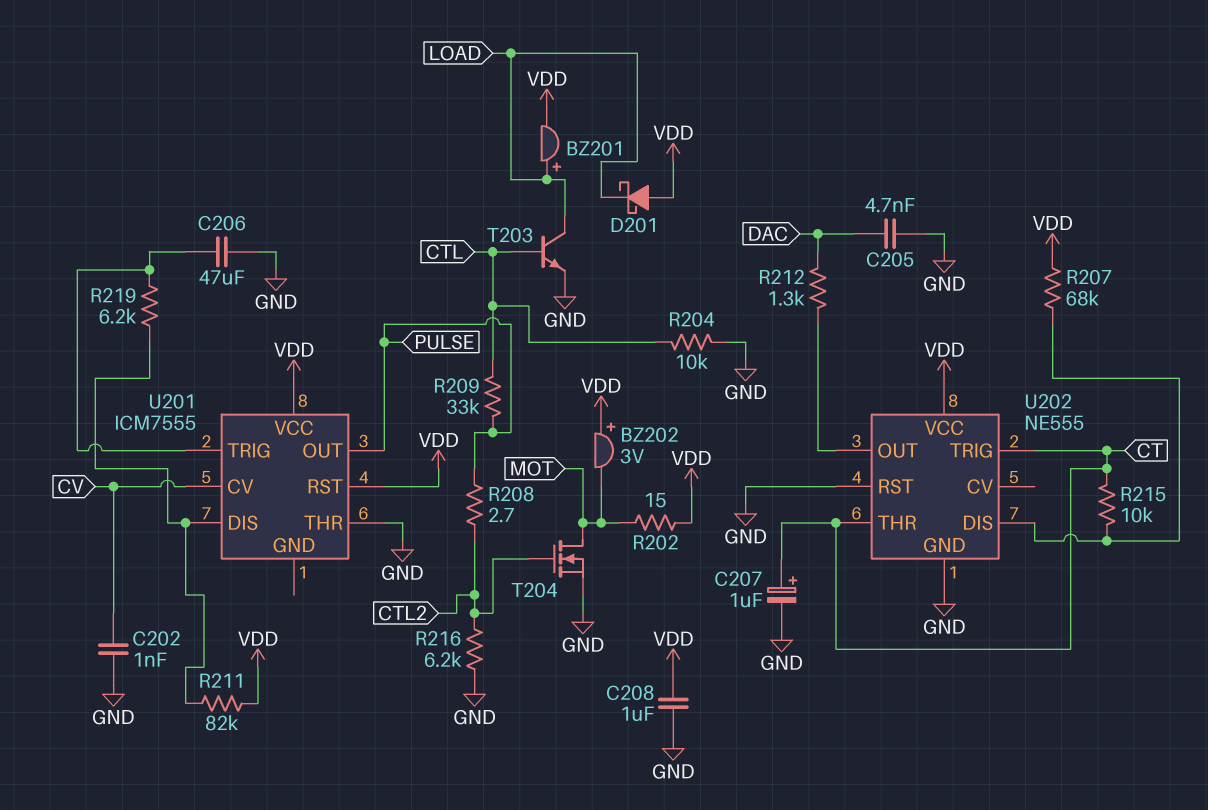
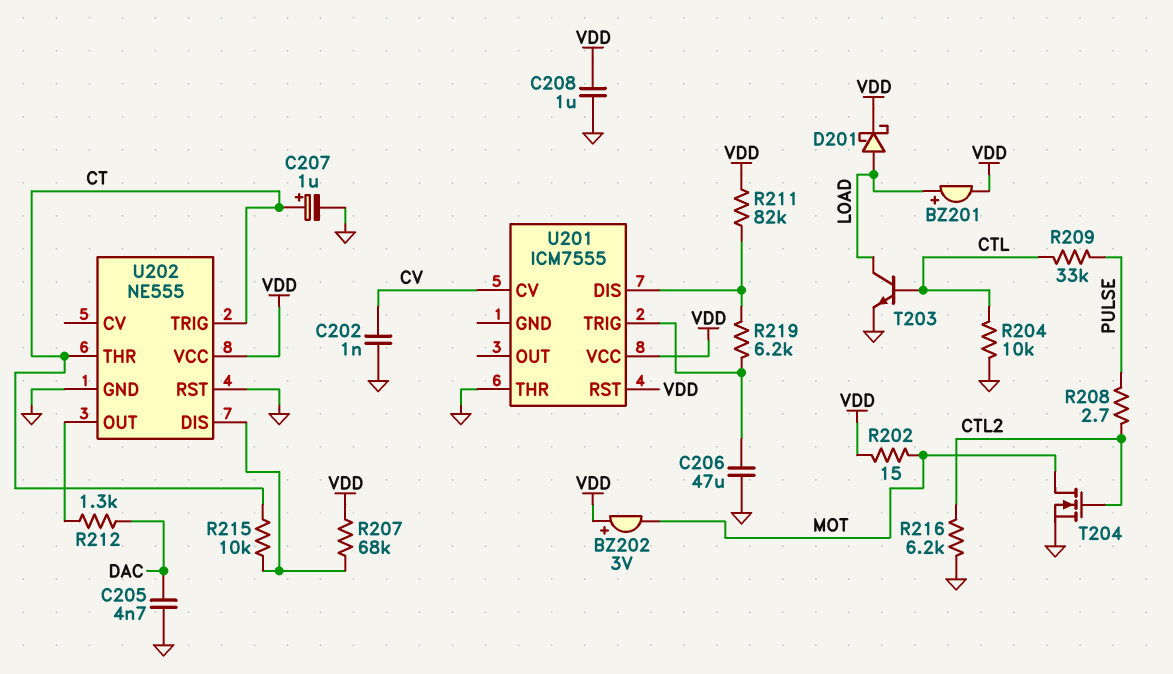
D201: schottky (A VDD, K LOAD) -> schottky (A LOAD, K VDD)
U201 pin OUT: PULSE -> none

